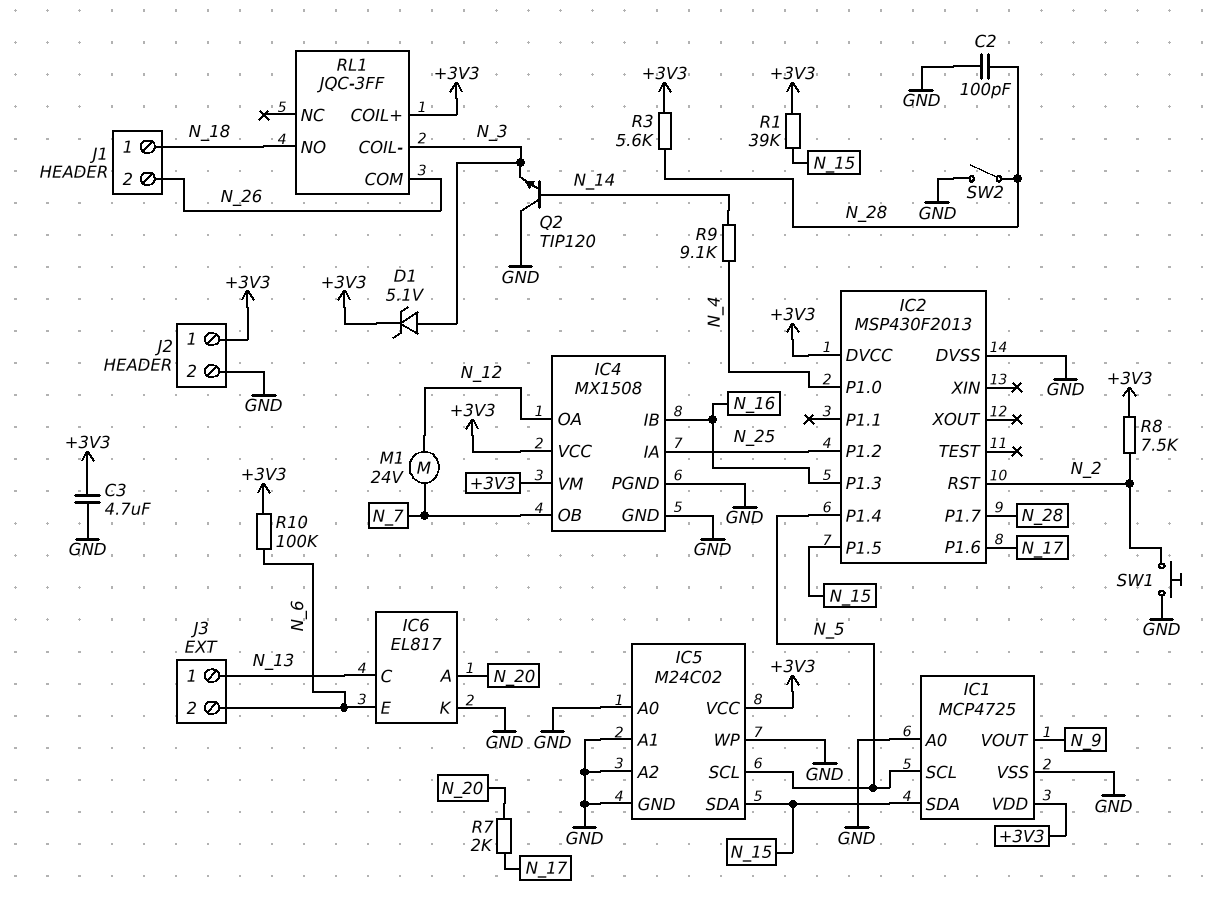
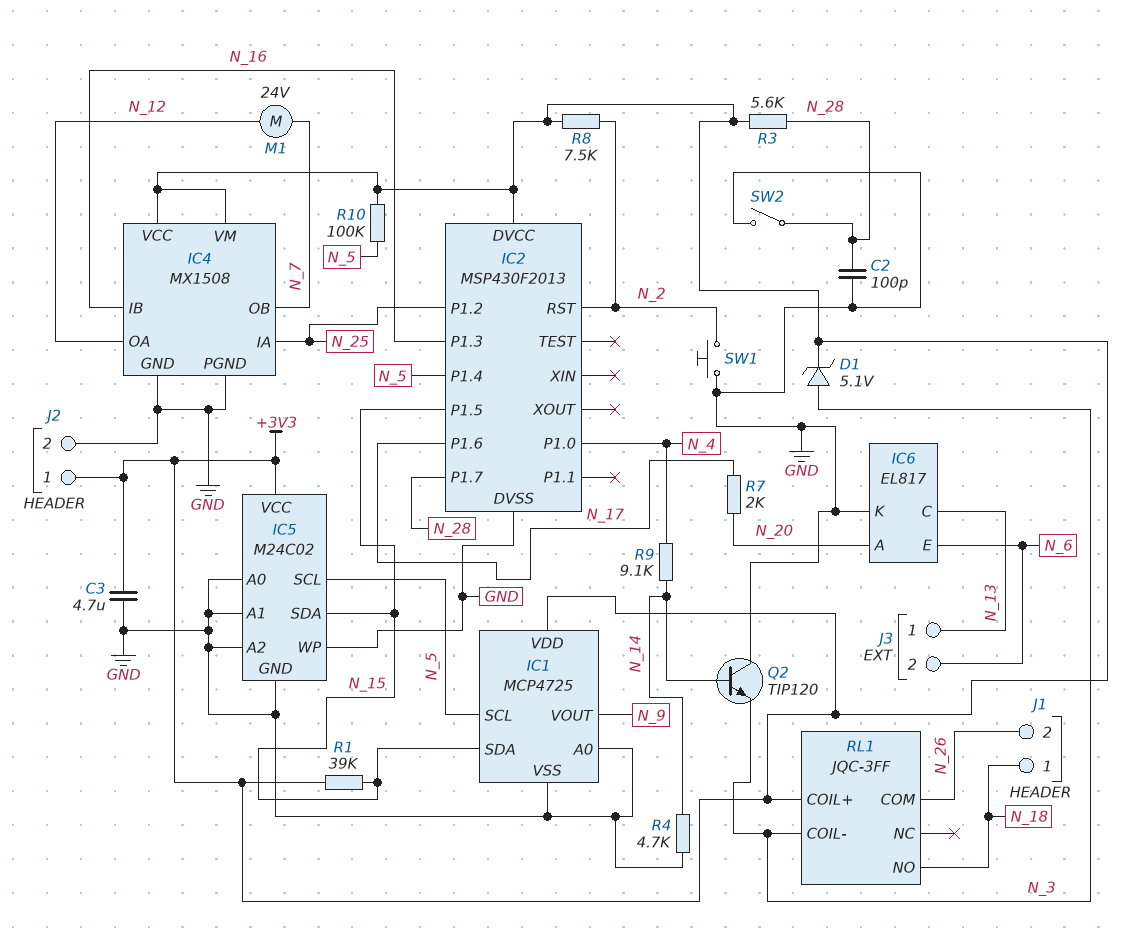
R4: none -> 4.7k (GND, N_14)
R10: 100k (+3V3, N_6) -> 100k (+3V3, N_5)

